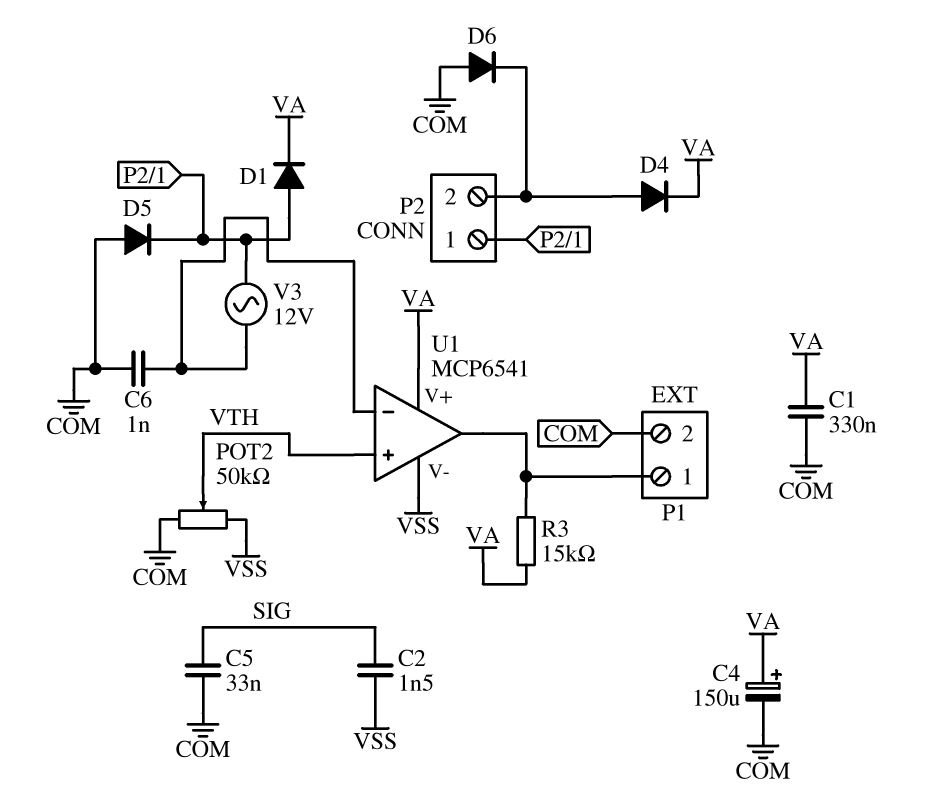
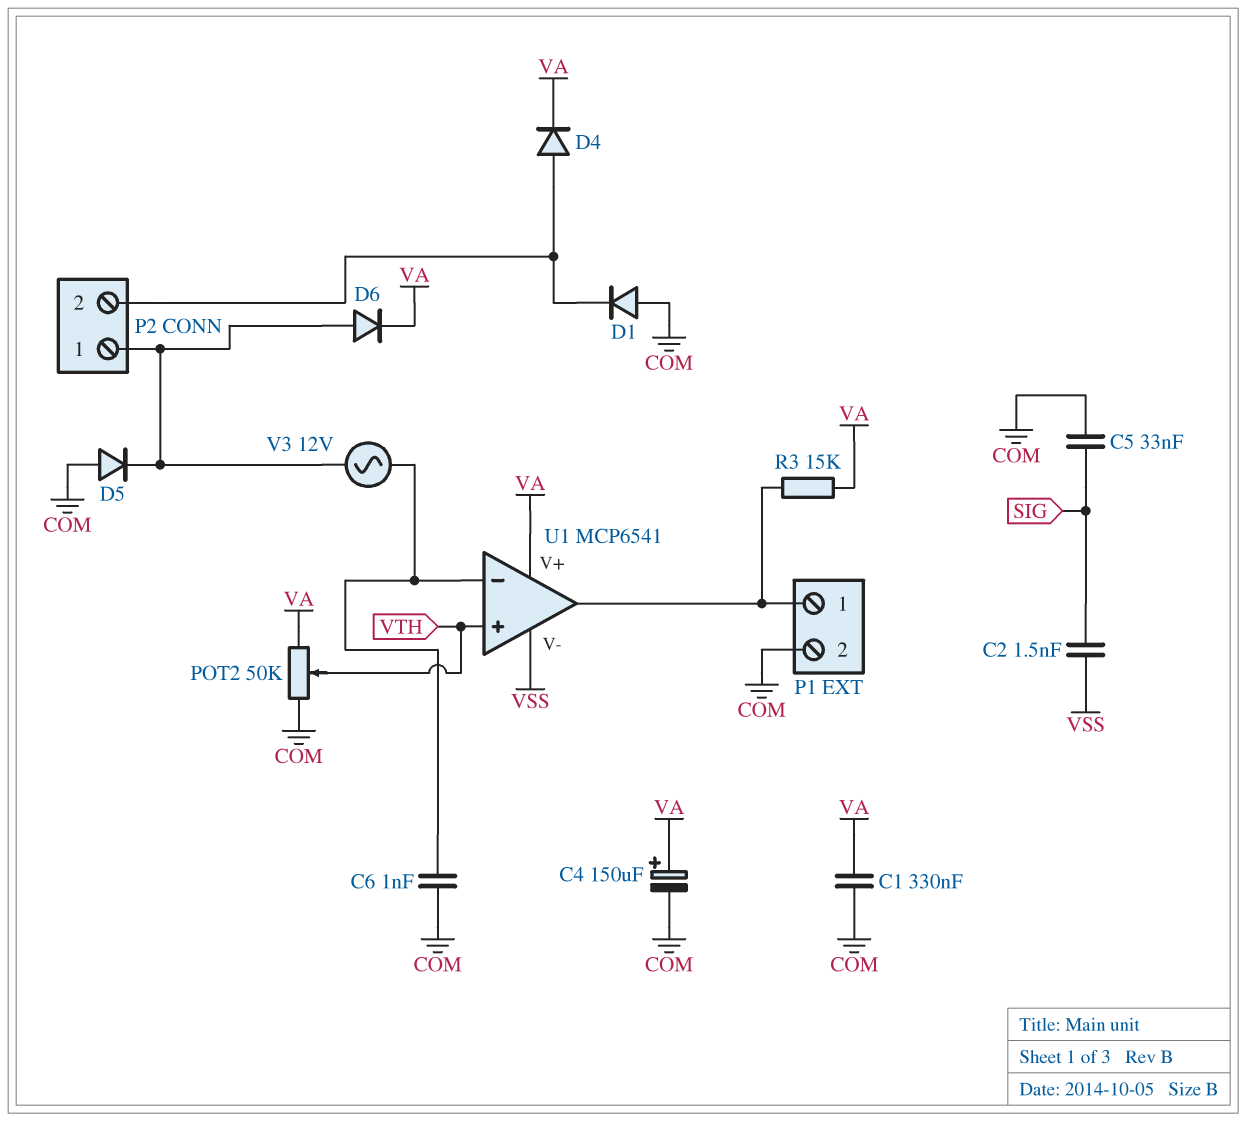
D1: diode (A P2/1, K VA) -> diode (A COM, K P2/2)
D6: diode (A COM, K P2/2) -> diode (A P2/1, K VA)
POT2: 50k (COM, VSS, wiper VTH) -> 50k (COM, VA, wiper VTH)

